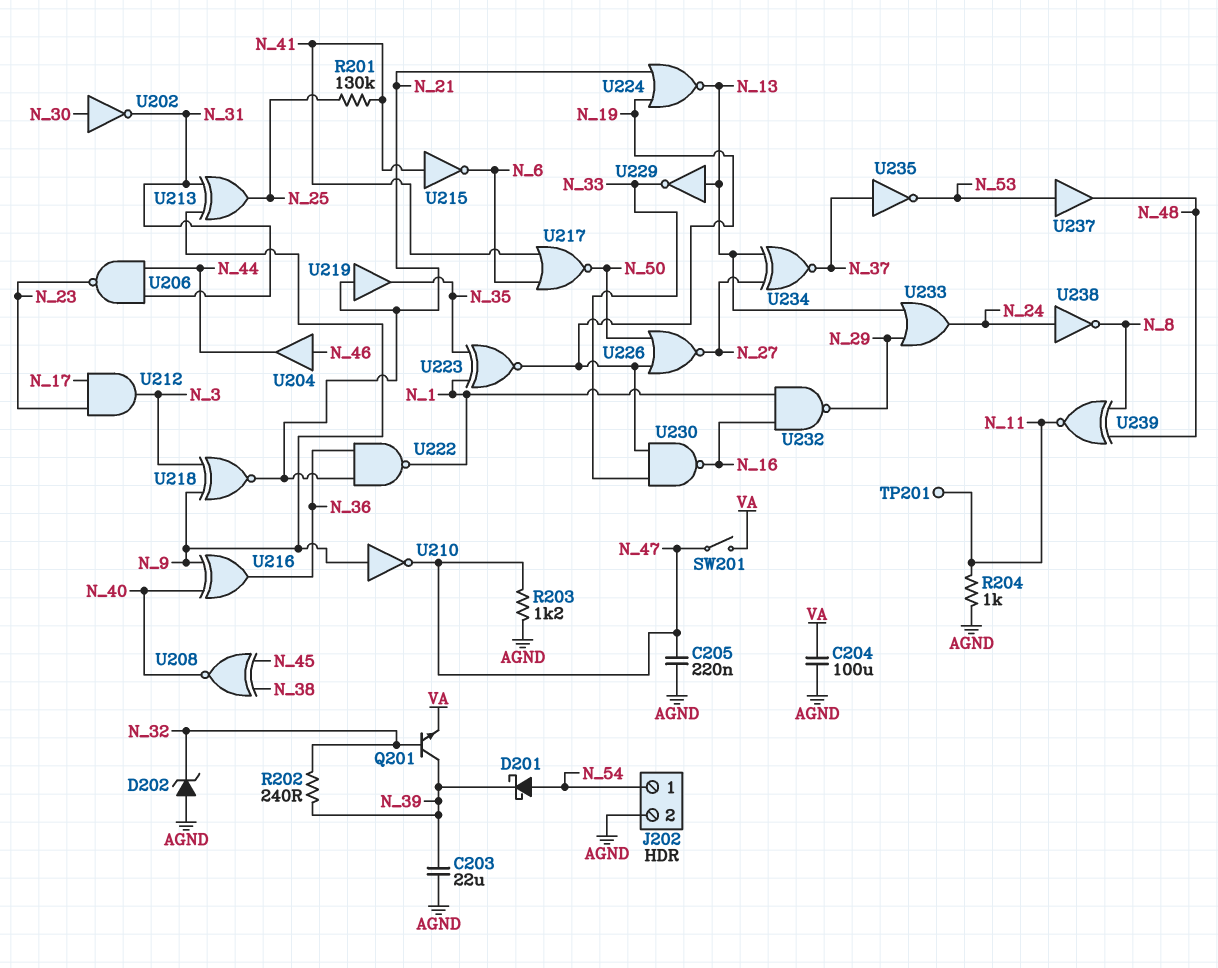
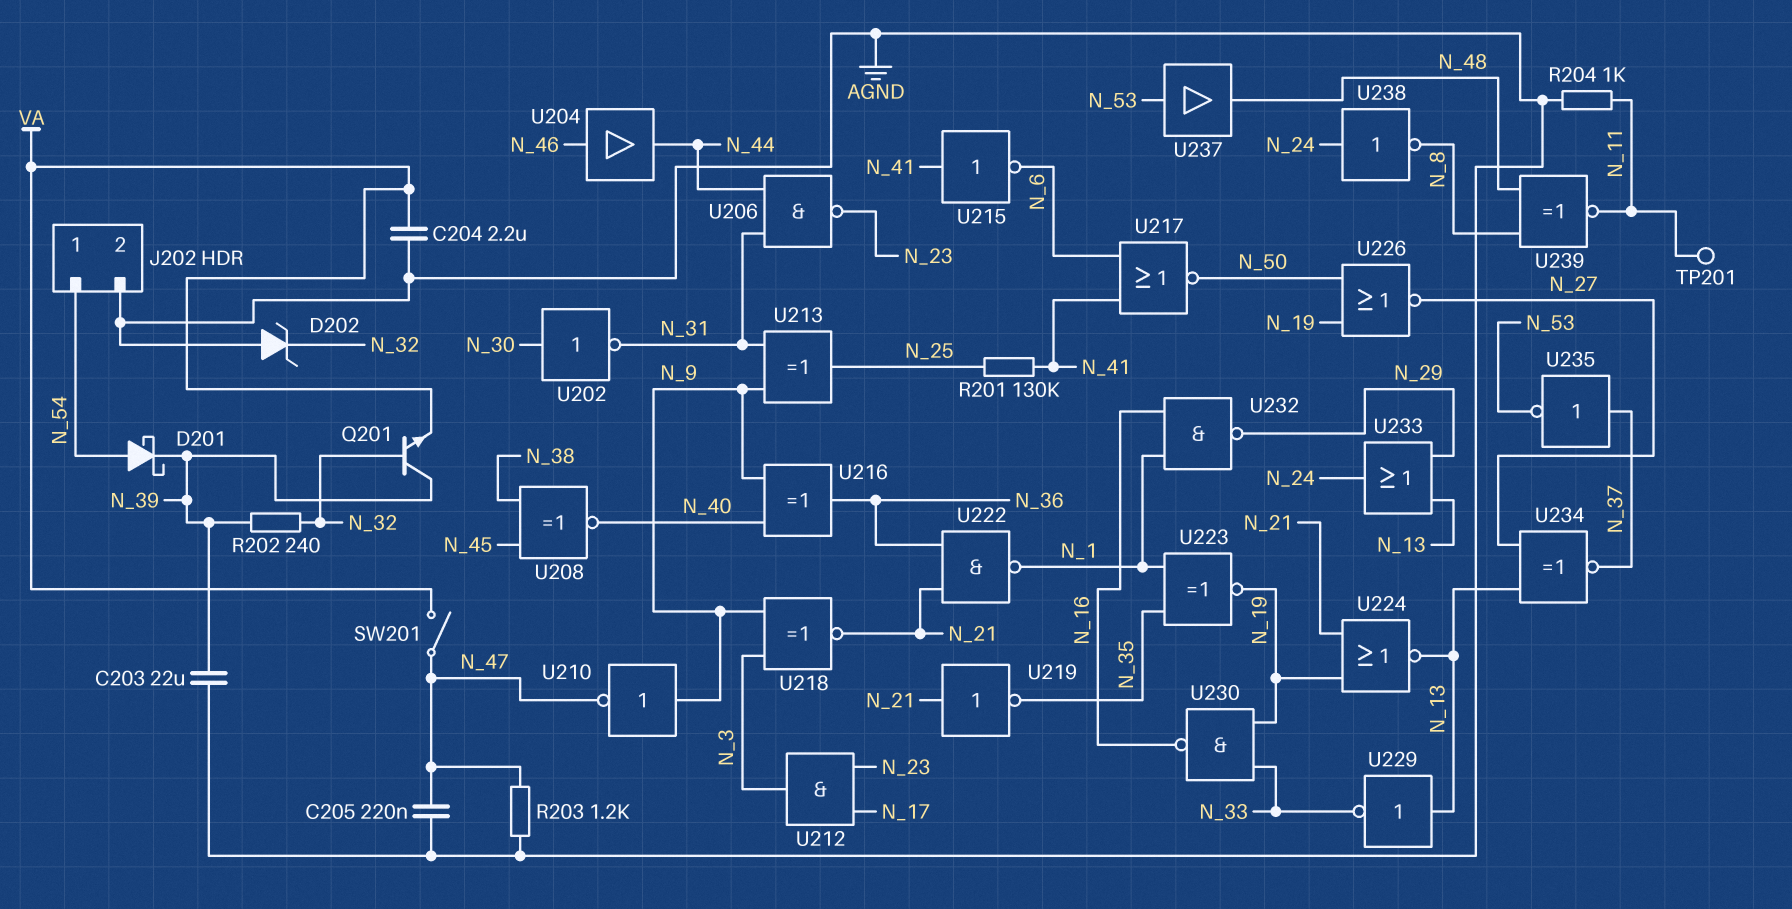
C204: 100uF (AGND, VA) -> 2.2uF (AGND, VA)
U219: buffer (in N_21, out N_35) -> NOT (in N_21, out N_35)

